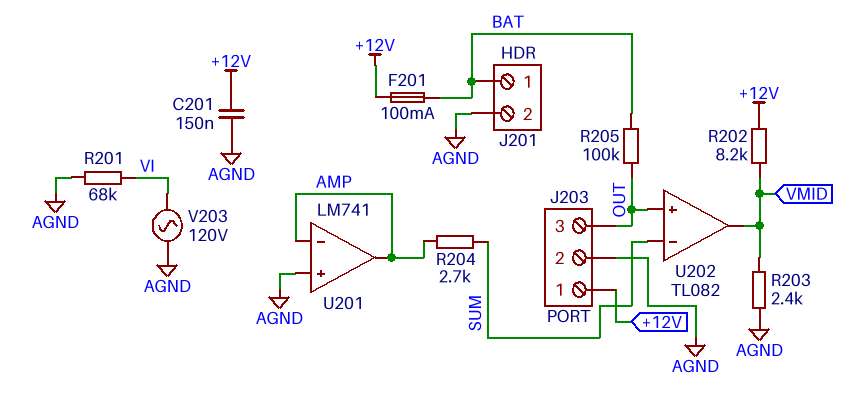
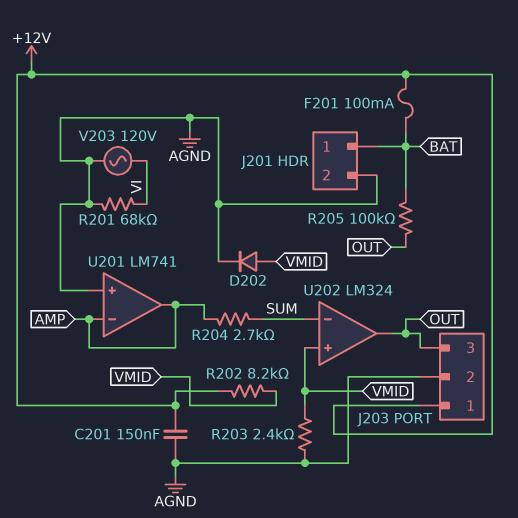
D202: none -> diode (A VMID, K AGND)
U202: TL082 -> LM324
U202 pin in+: OUT -> VMID
U202 pin out: VMID -> OUT

